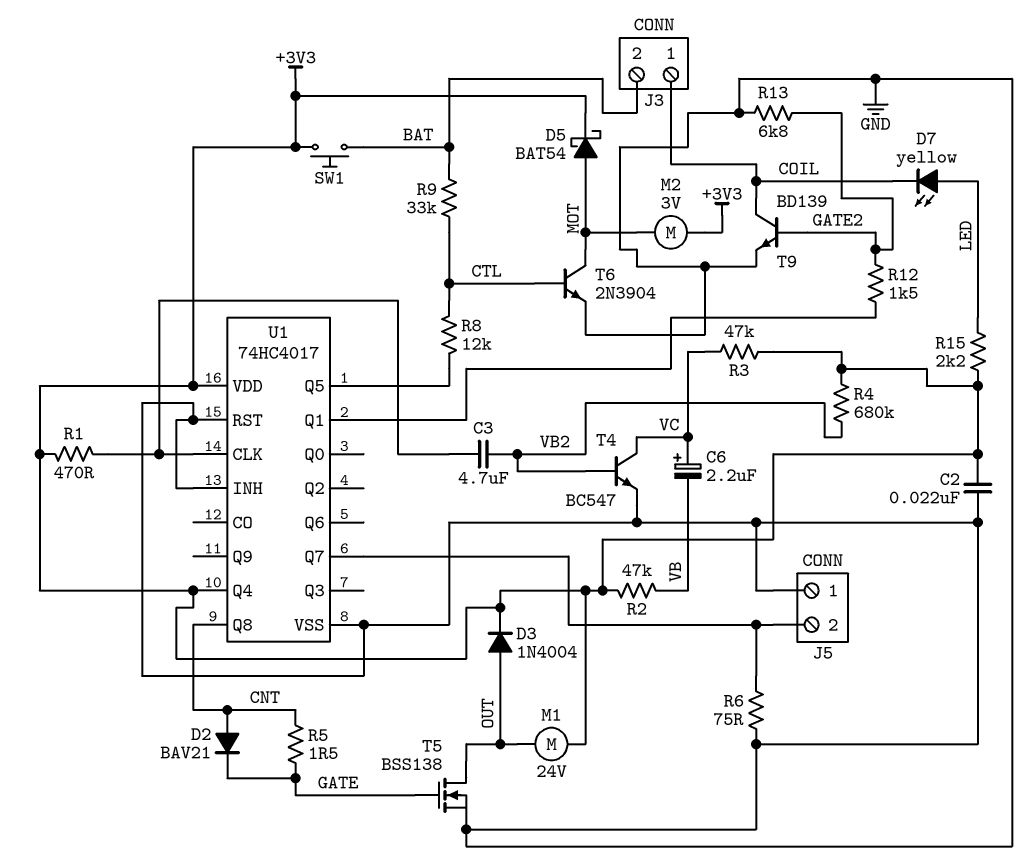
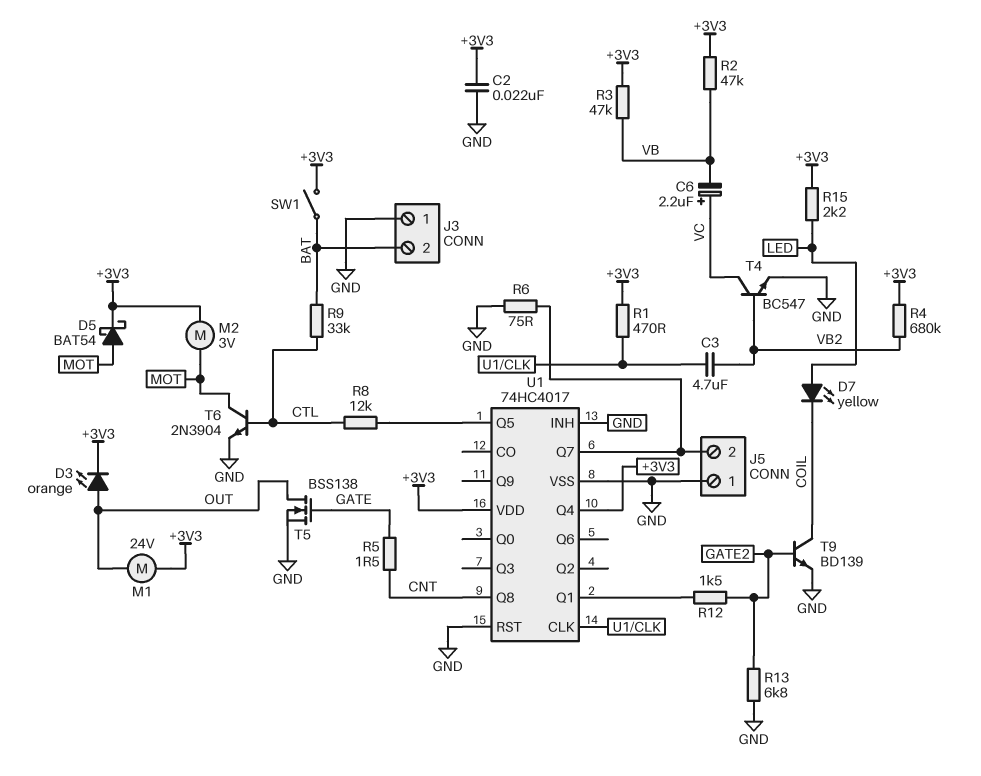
D2: diode BAV21 (A CNT, K GATE) -> none
D3: diode 1N4004 (A OUT, K +3V3) -> LED orange (A OUT, K +3V3)
J3 pin 1: COIL -> GND
R3: 47k (+3V3, VC) -> 47k (+3V3, VB)
SW1: button (+3V3, BAT) -> switch (+3V3, BAT)

